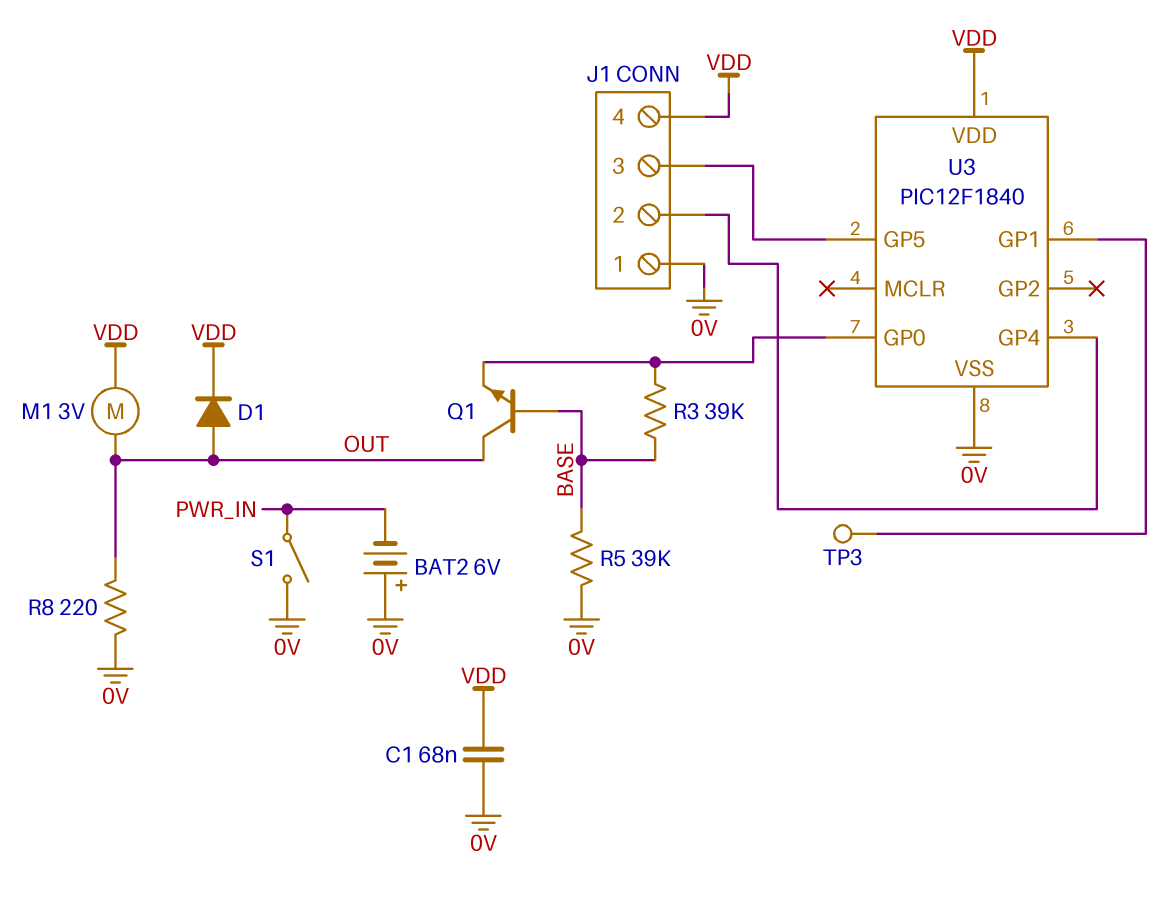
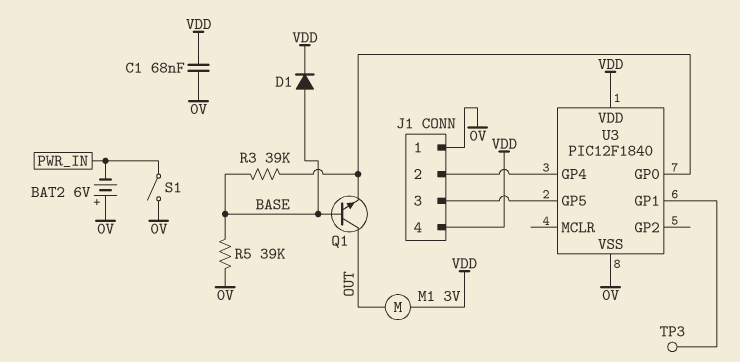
D1: diode (A OUT, K VDD) -> diode (A BASE, K VDD)
R8: 220 (0V, OUT) -> none

